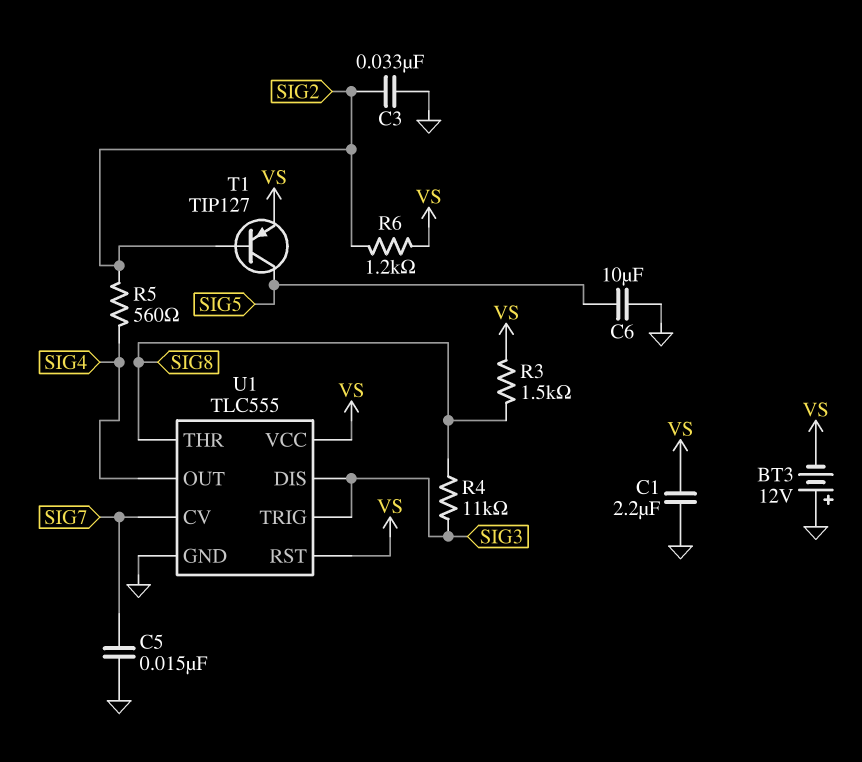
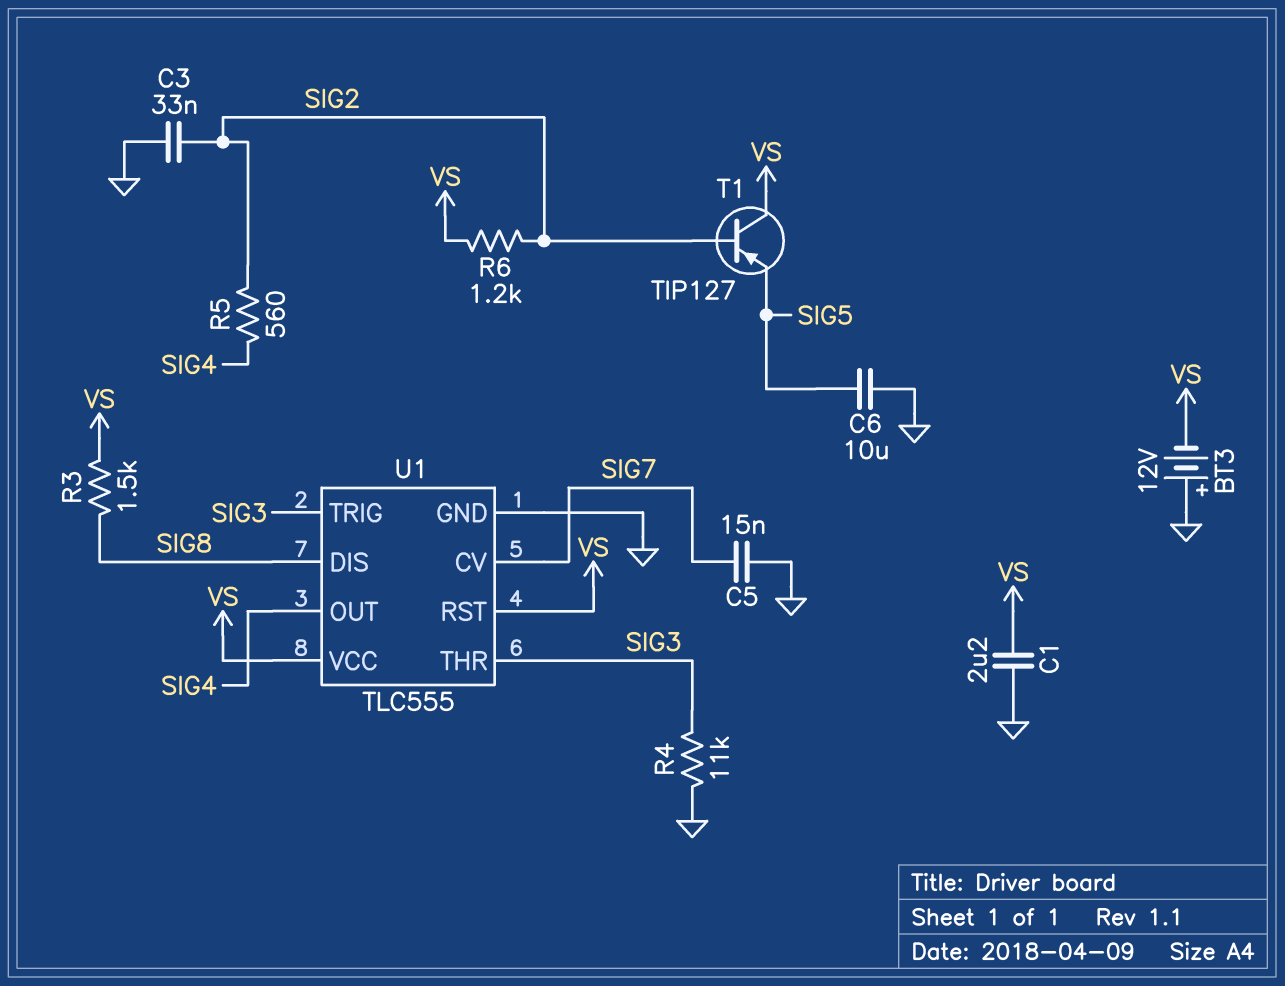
R4: 11k (SIG3, SIG8) -> 11k (GND, SIG3)
T1: PNP TIP127 (B SIG2, C SIG5, E VS) -> PNP TIP127 (B SIG2, C VS, E SIG5)
U1 pin DIS: SIG3 -> SIG8
U1 pin THR: SIG8 -> SIG3

